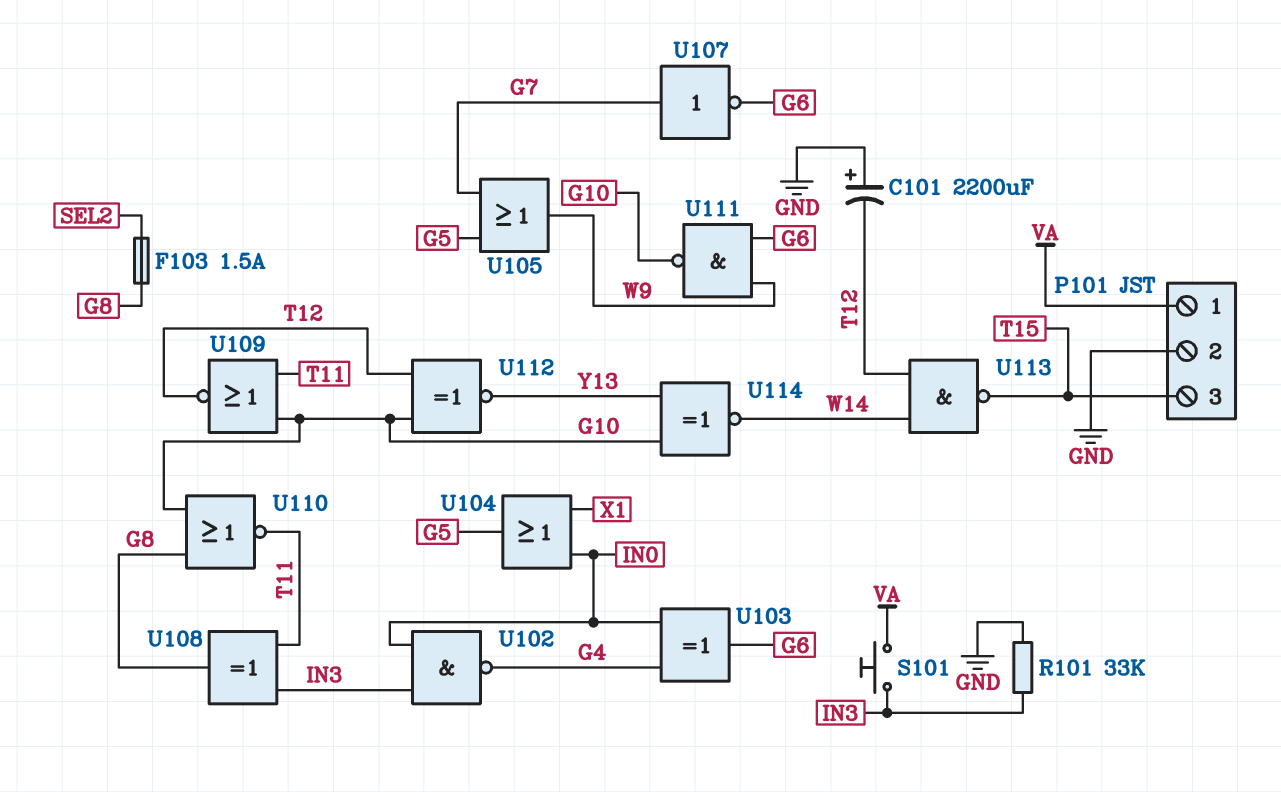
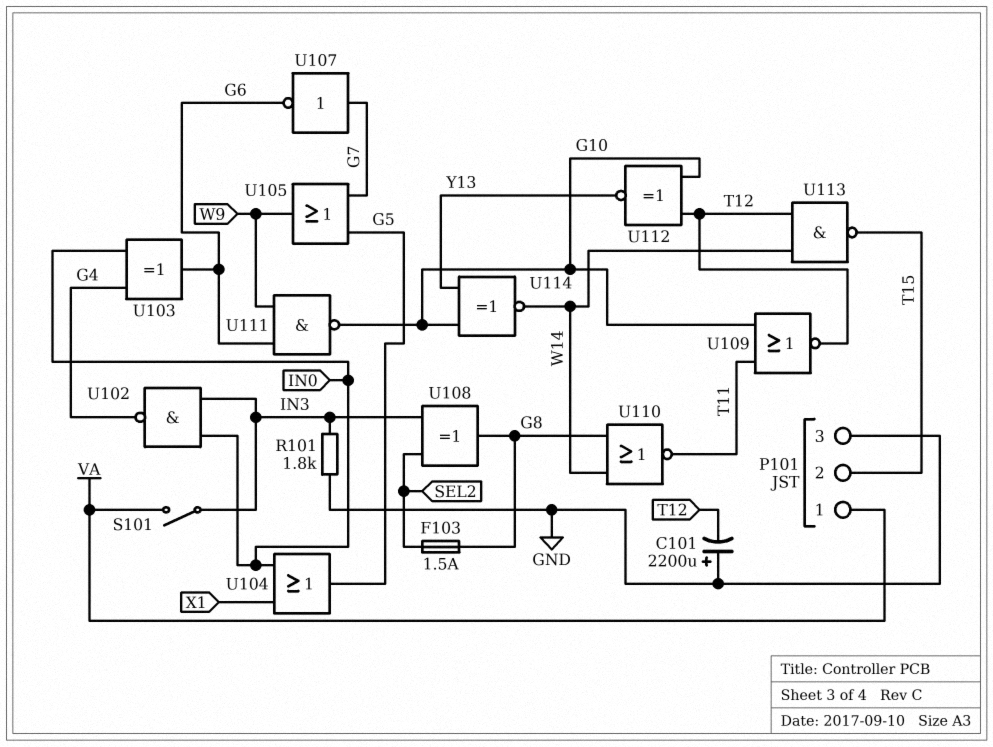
P101 pin 2: GND -> T15
P101 pin 3: T15 -> GND
R101: 33k (GND, IN3) -> 1.8k (GND, IN3)
S101: button (IN3, VA) -> switch (IN3, VA)
U108: XOR (in IN3, in T11, out G8) -> XOR (in IN3, in SEL2, out G8)
U110: NOR (in G8, in G10, out T11) -> NOR (in G8, in W14, out T11)

